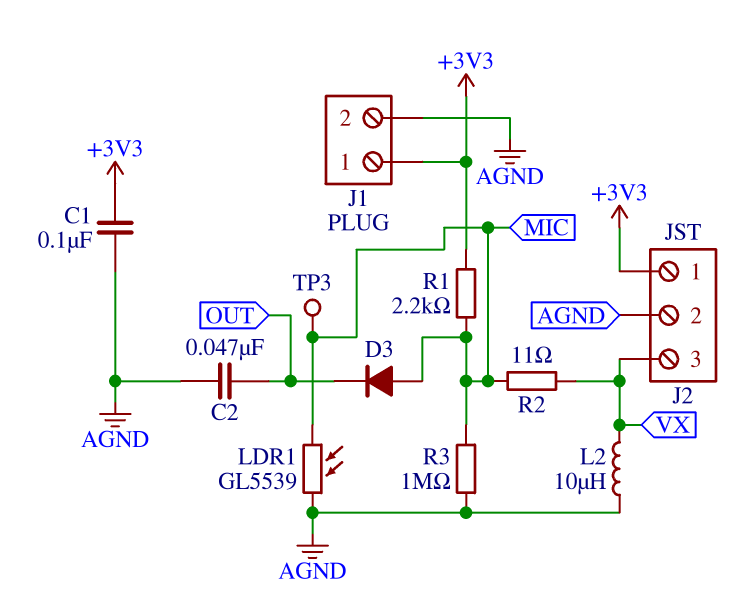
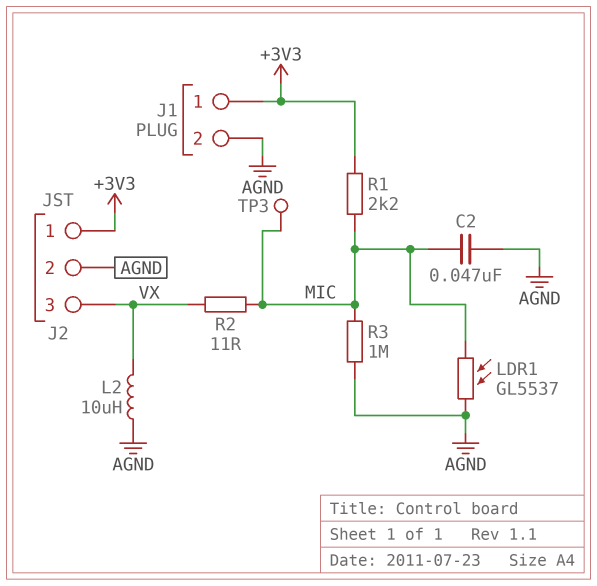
C1: 100nF (+3V3, AGND) -> none
C2: 47nF (AGND, OUT) -> 47nF (AGND, MIC)
D3: diode (A MIC, K OUT) -> none
LDR1: GL5539 (AGND, MIC) -> GL5537 (AGND, MIC)

